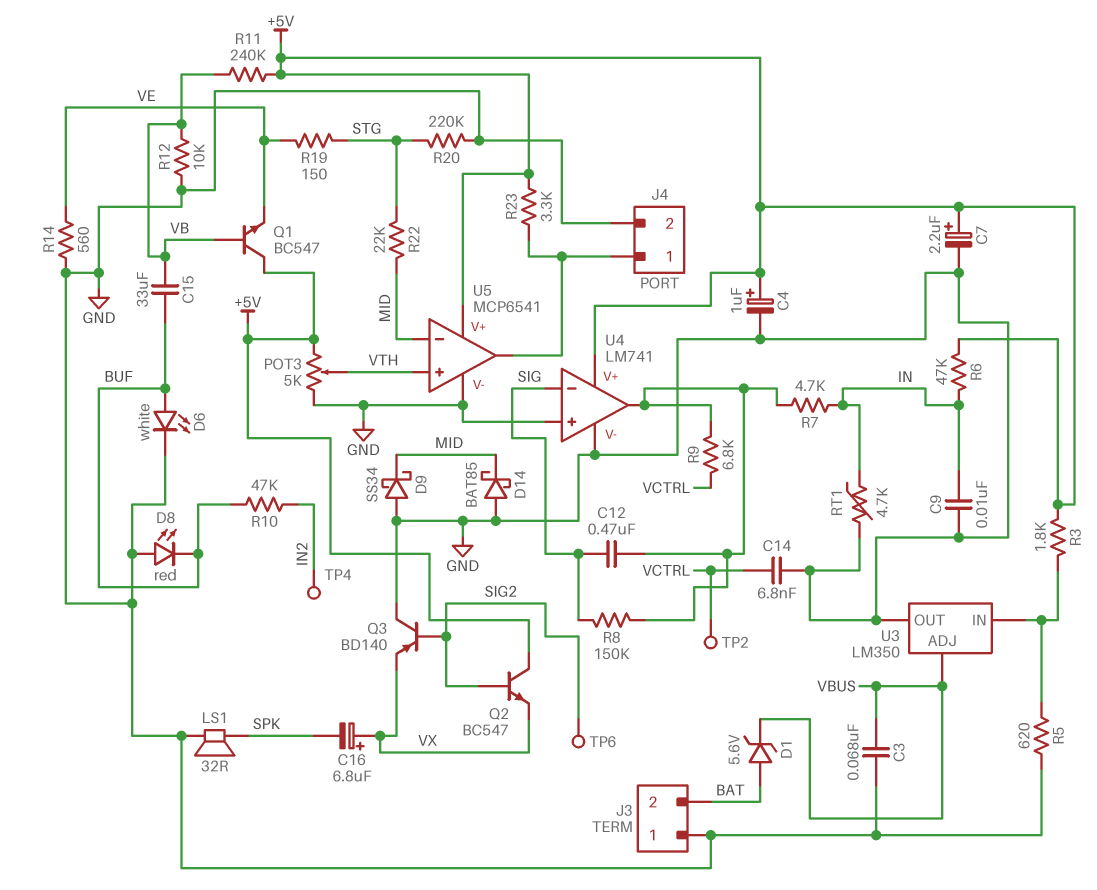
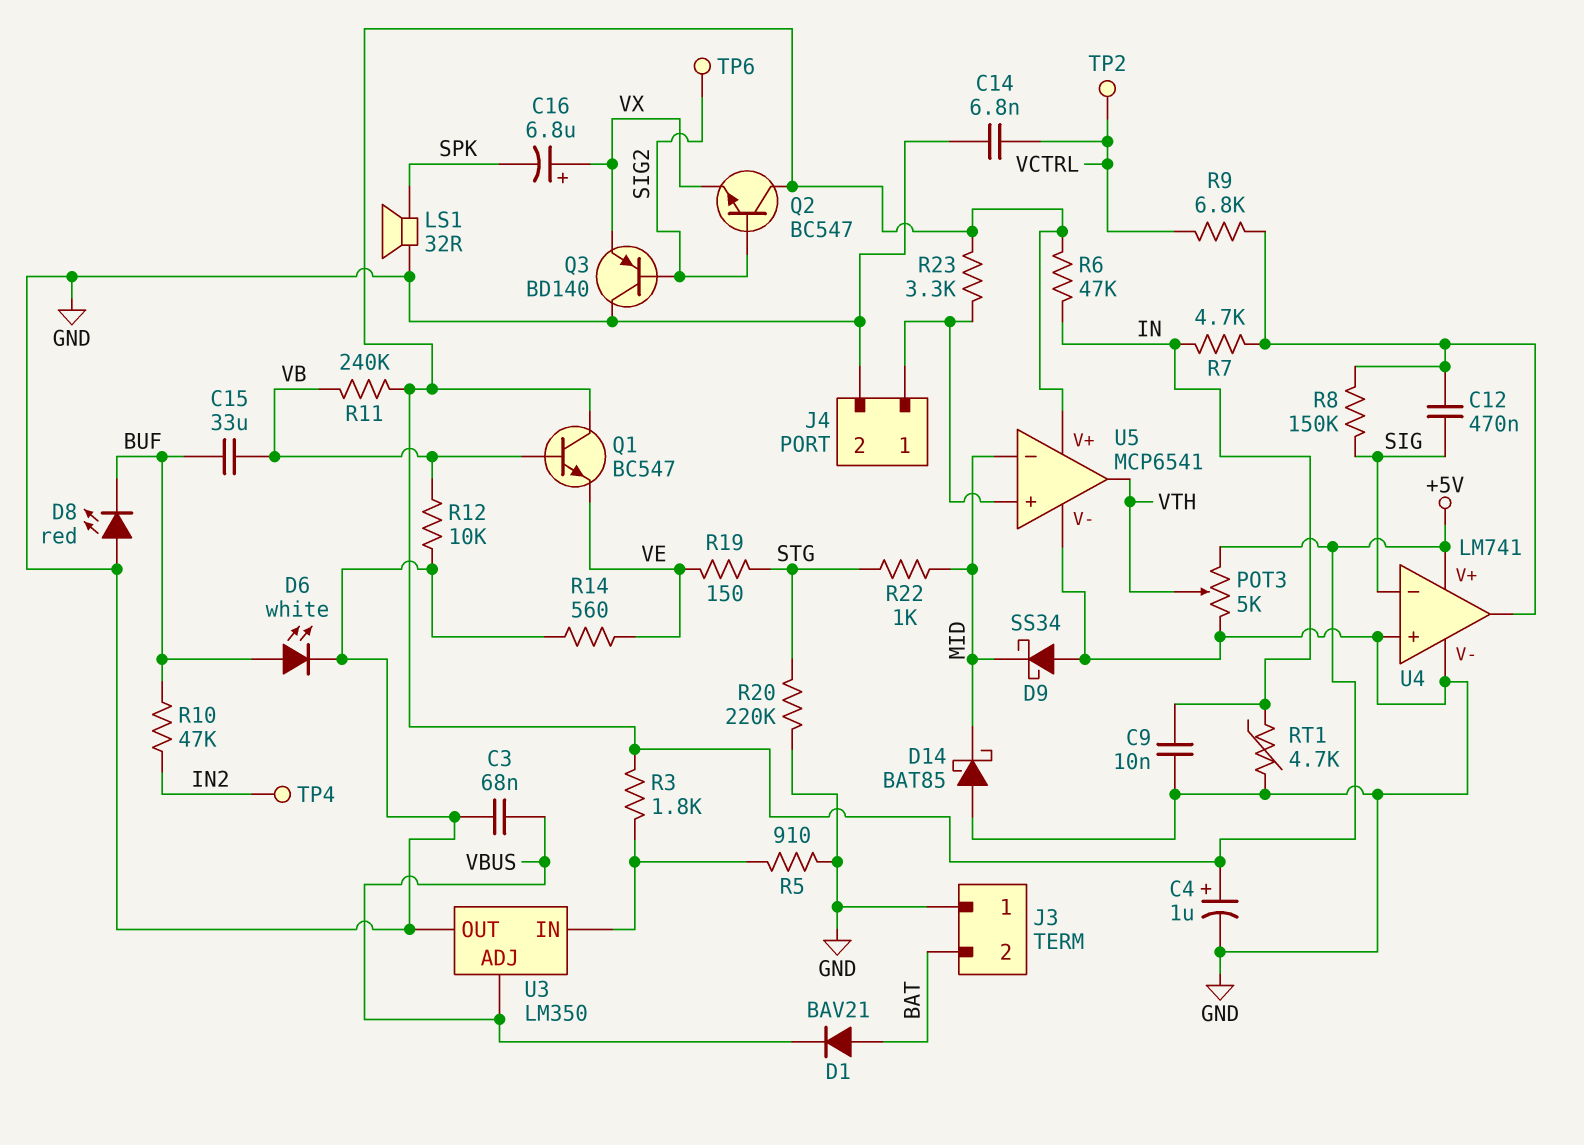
C7: 2.2uF (plus +5V, minus GND) -> none
D1: zener 5.6V (A BAT, K VBUS) -> diode BAV21 (A BAT, K VBUS)
R5: 620 (GND, U3/IN) -> 910 (GND, U3/IN)
R22: 22k (MID, STG) -> 1k (MID, STG)
U5 pin in+: VTH -> J4/1
U5 pin out: J4/1 -> VTH

